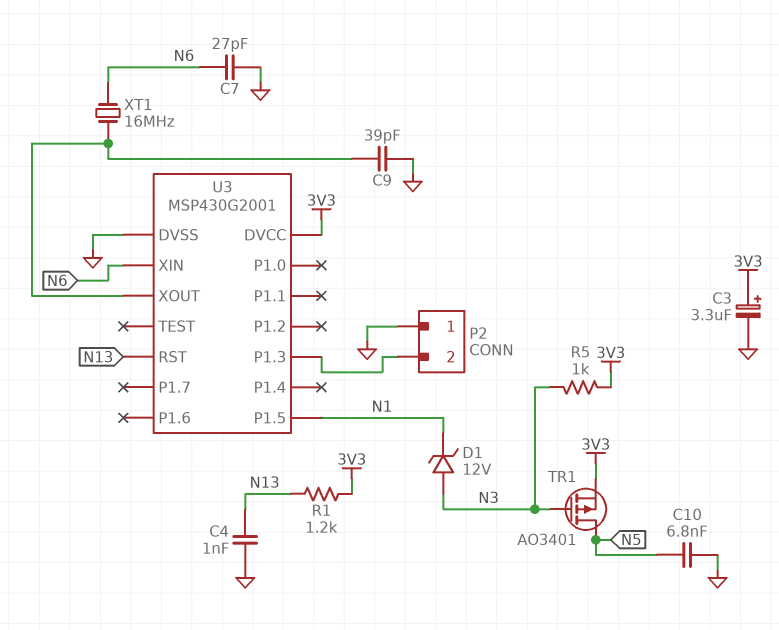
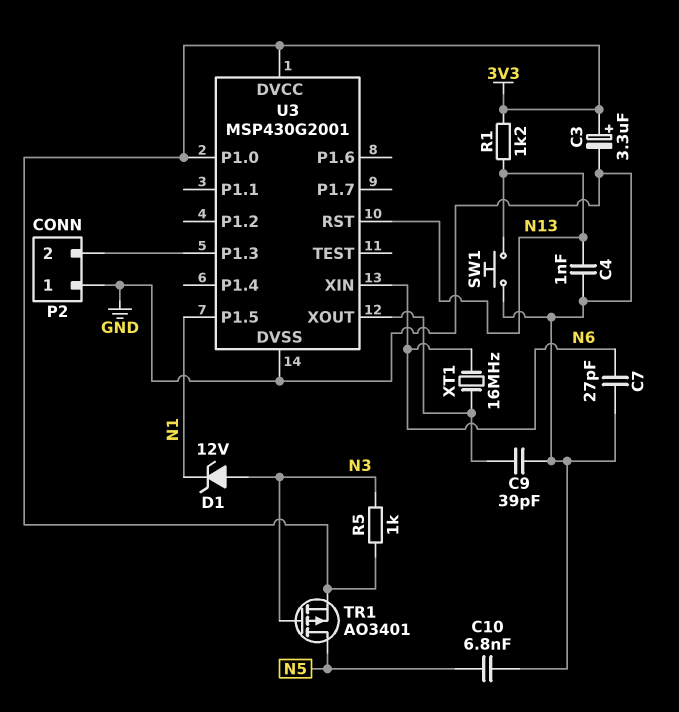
SW1: none -> button (GND, N13)
U3 pin P1.0: none -> 3V3

